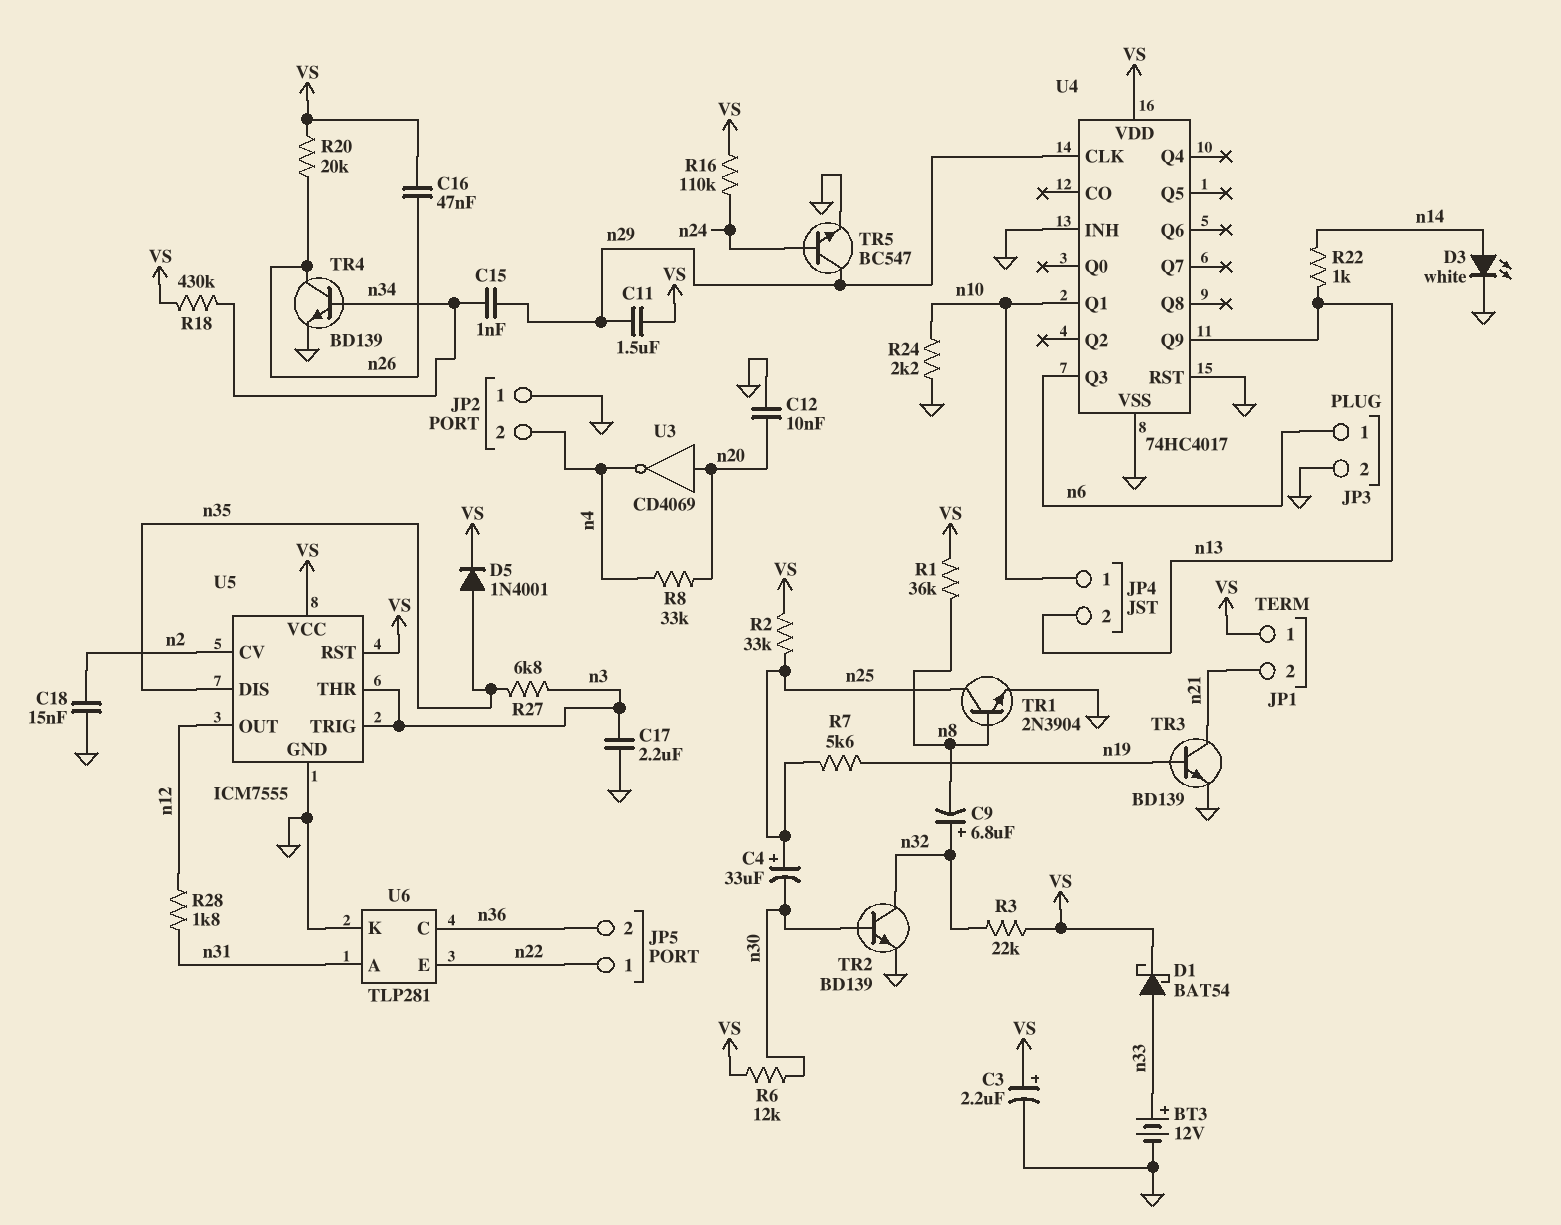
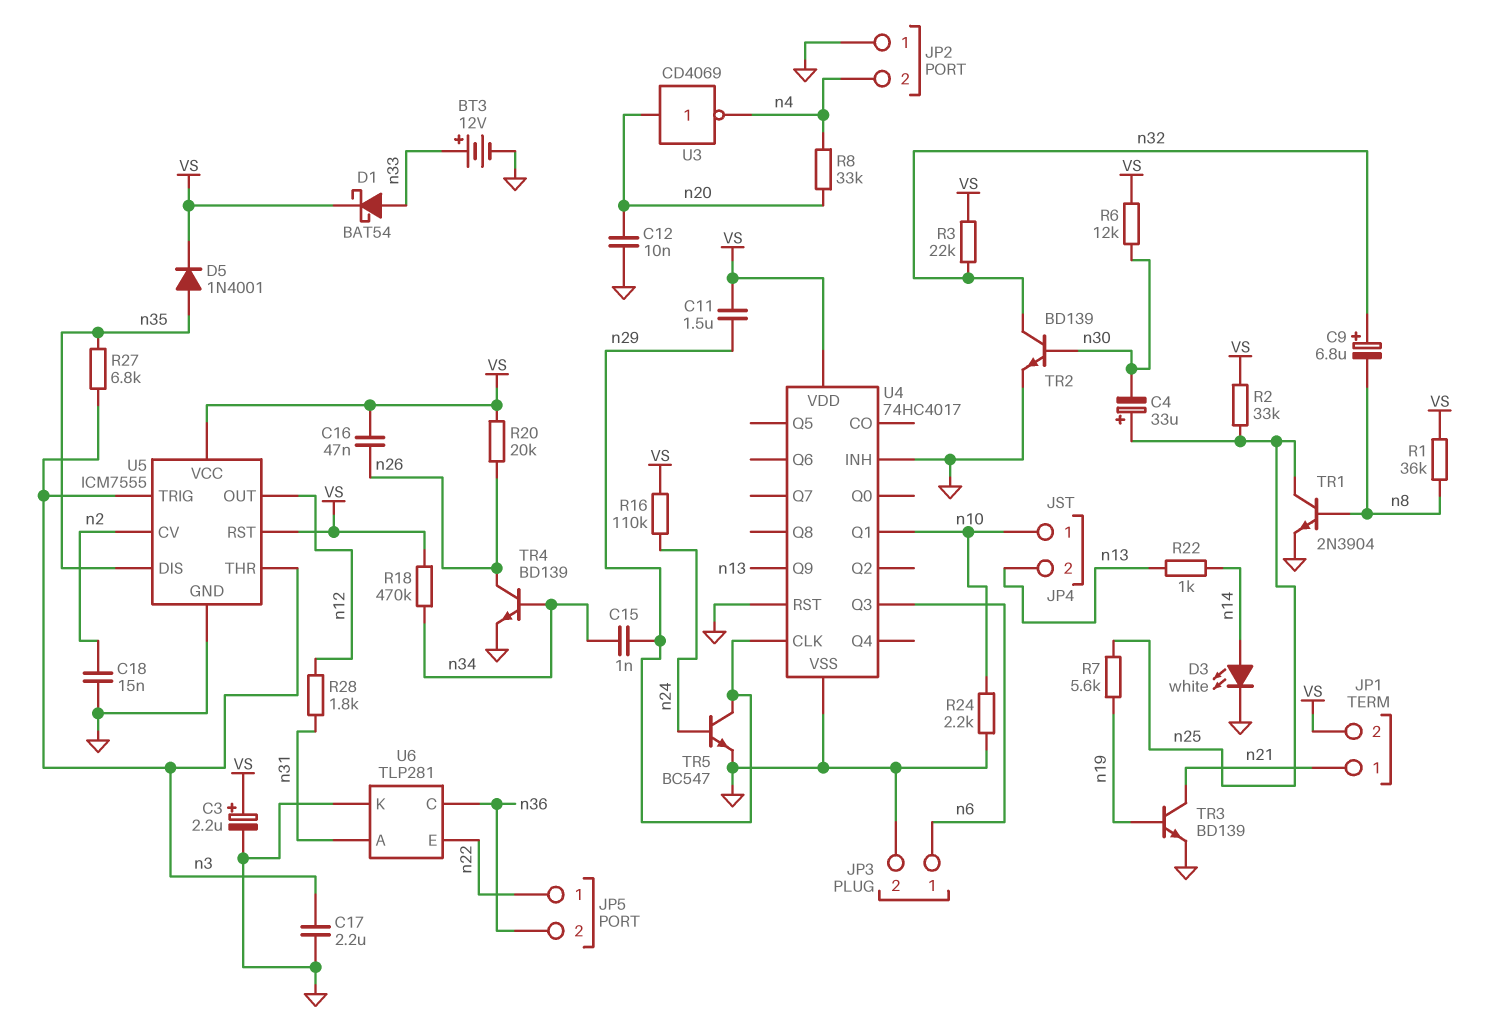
JP1 pin 1: VS -> n21
JP1 pin 2: n21 -> VS
R18: 430k (VS, n34) -> 470k (VS, n34)

